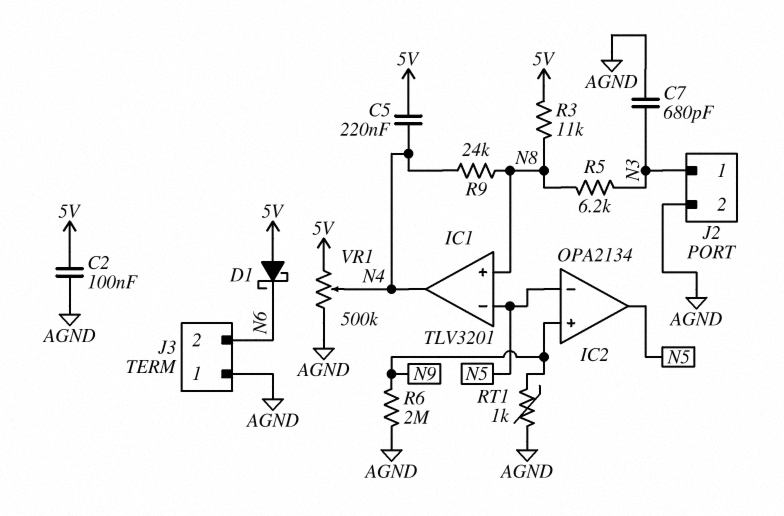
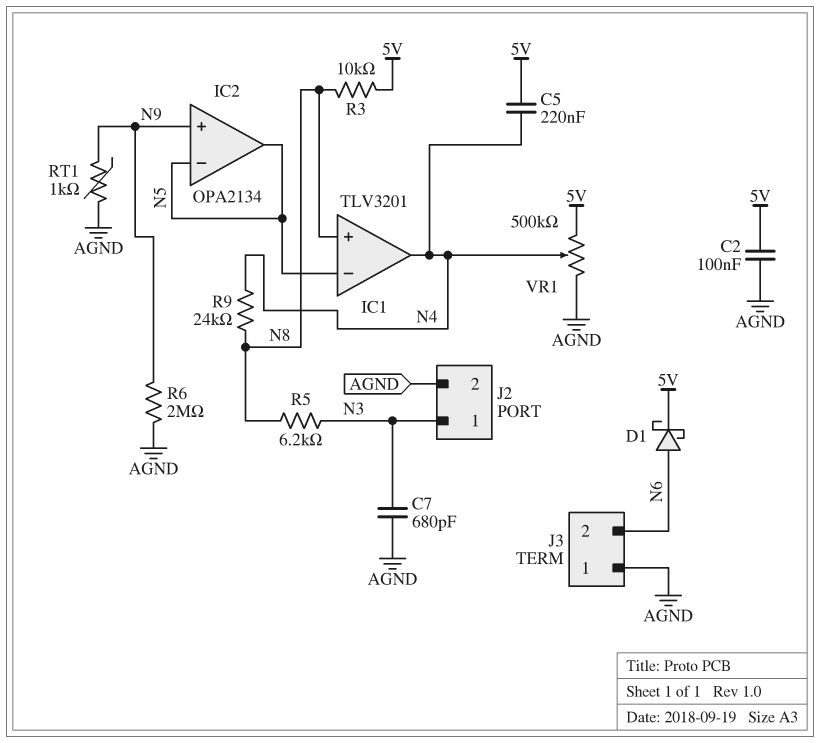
D1: schottky (A 5V, K N6) -> schottky (A N6, K 5V)
R3: 11k (5V, N8) -> 10k (5V, N8)

